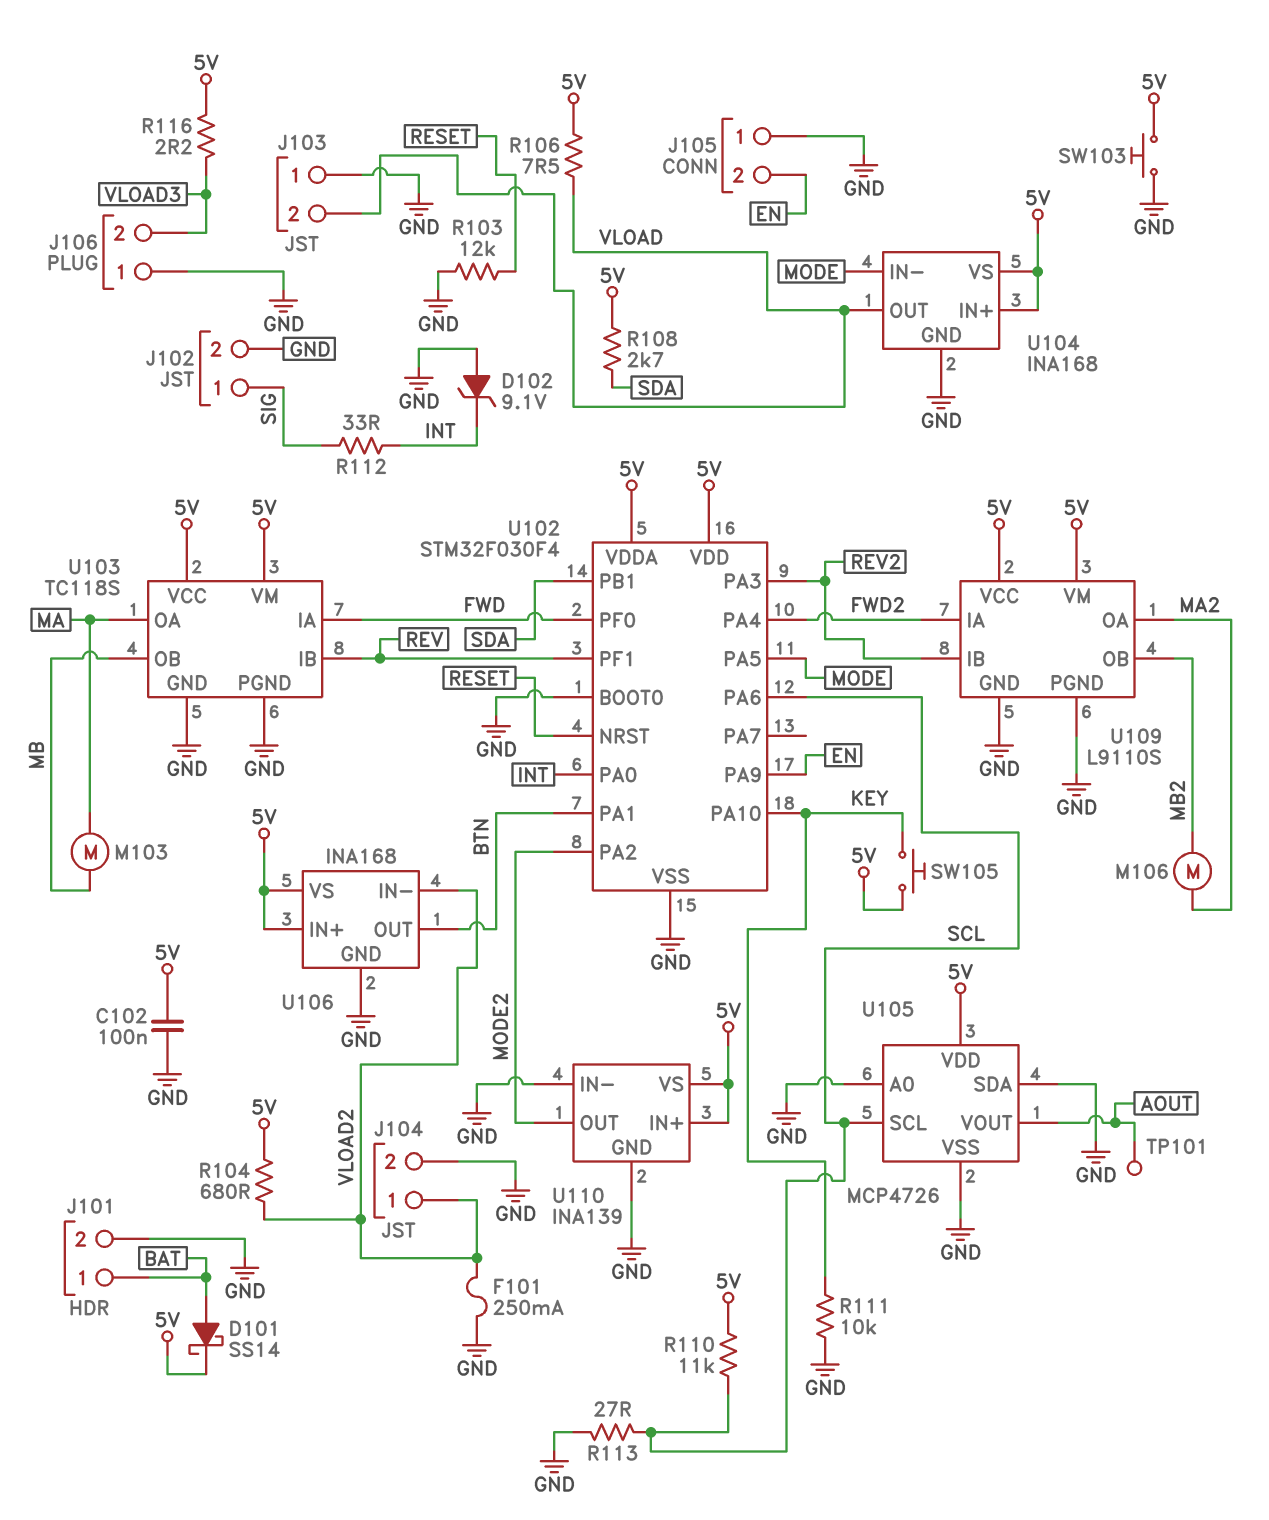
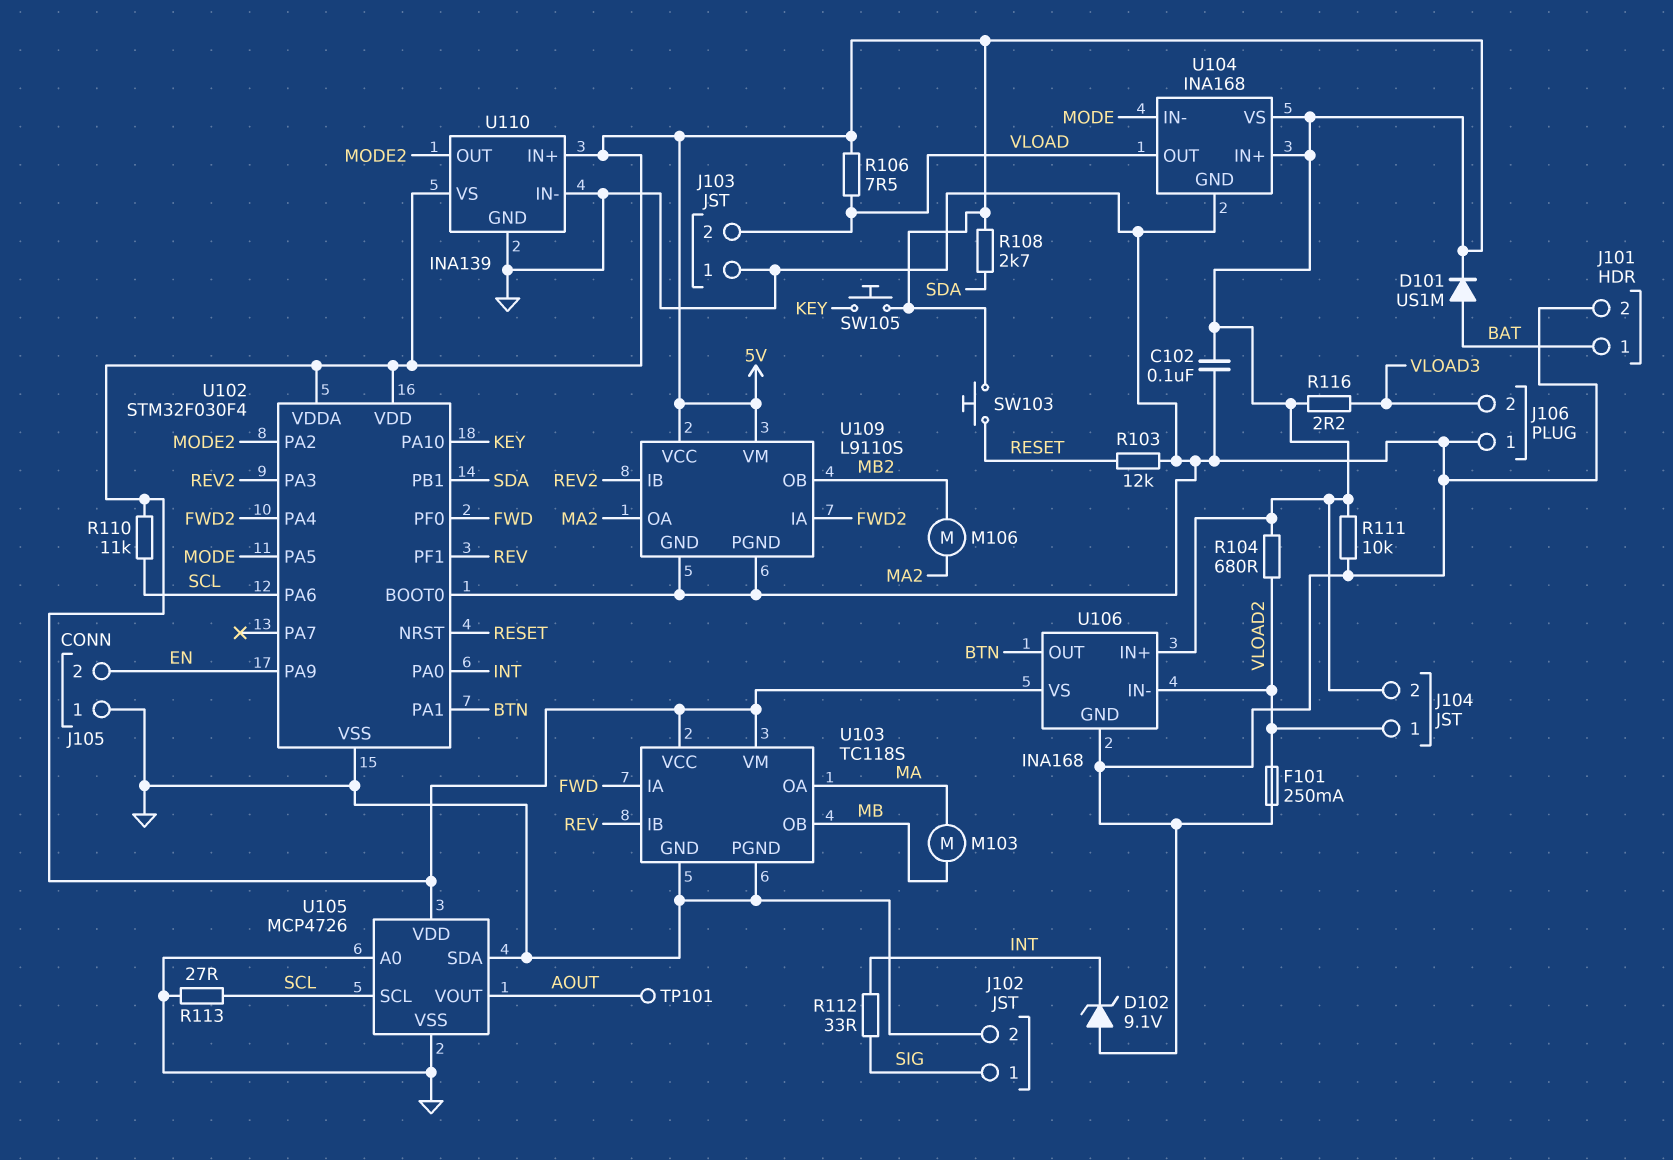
D101: schottky SS14 (A BAT, K 5V) -> diode US1M (A BAT, K 5V)
J104 pin 2: GND -> 5V
R111: 10k (GND, KEY) -> 10k (5V, GND)
SW103: button (5V, GND) -> button (5V, RESET)

